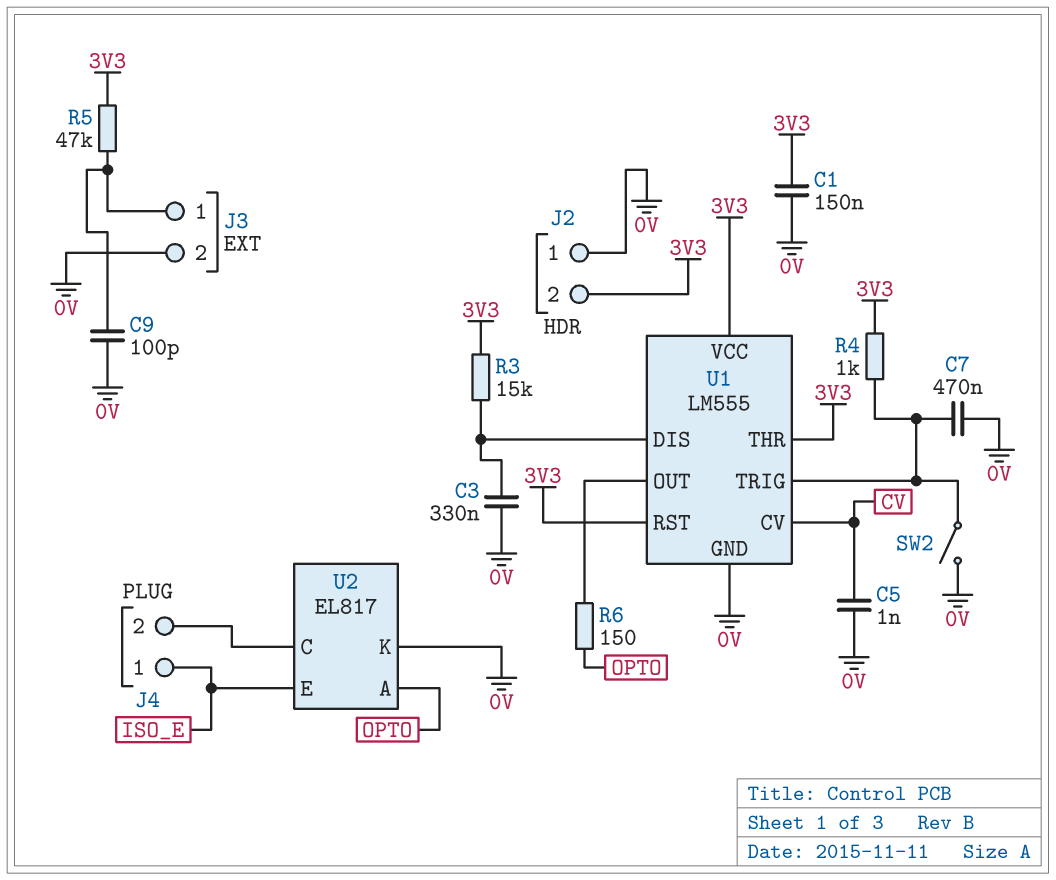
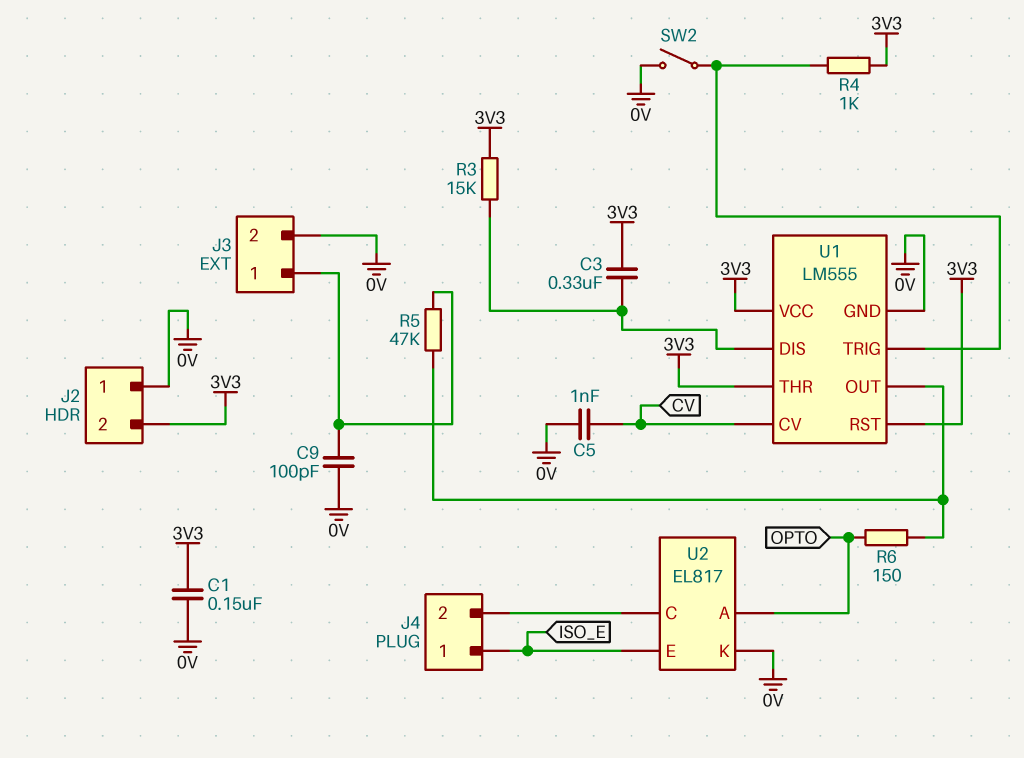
C3: 330nF (0V, U1/DIS) -> 330nF (3V3, U1/DIS)
C7: 470nF (0V, U1/TRIG) -> none
R5: 47k (3V3, J3/1) -> 47k (J3/1, U1/OUT)

